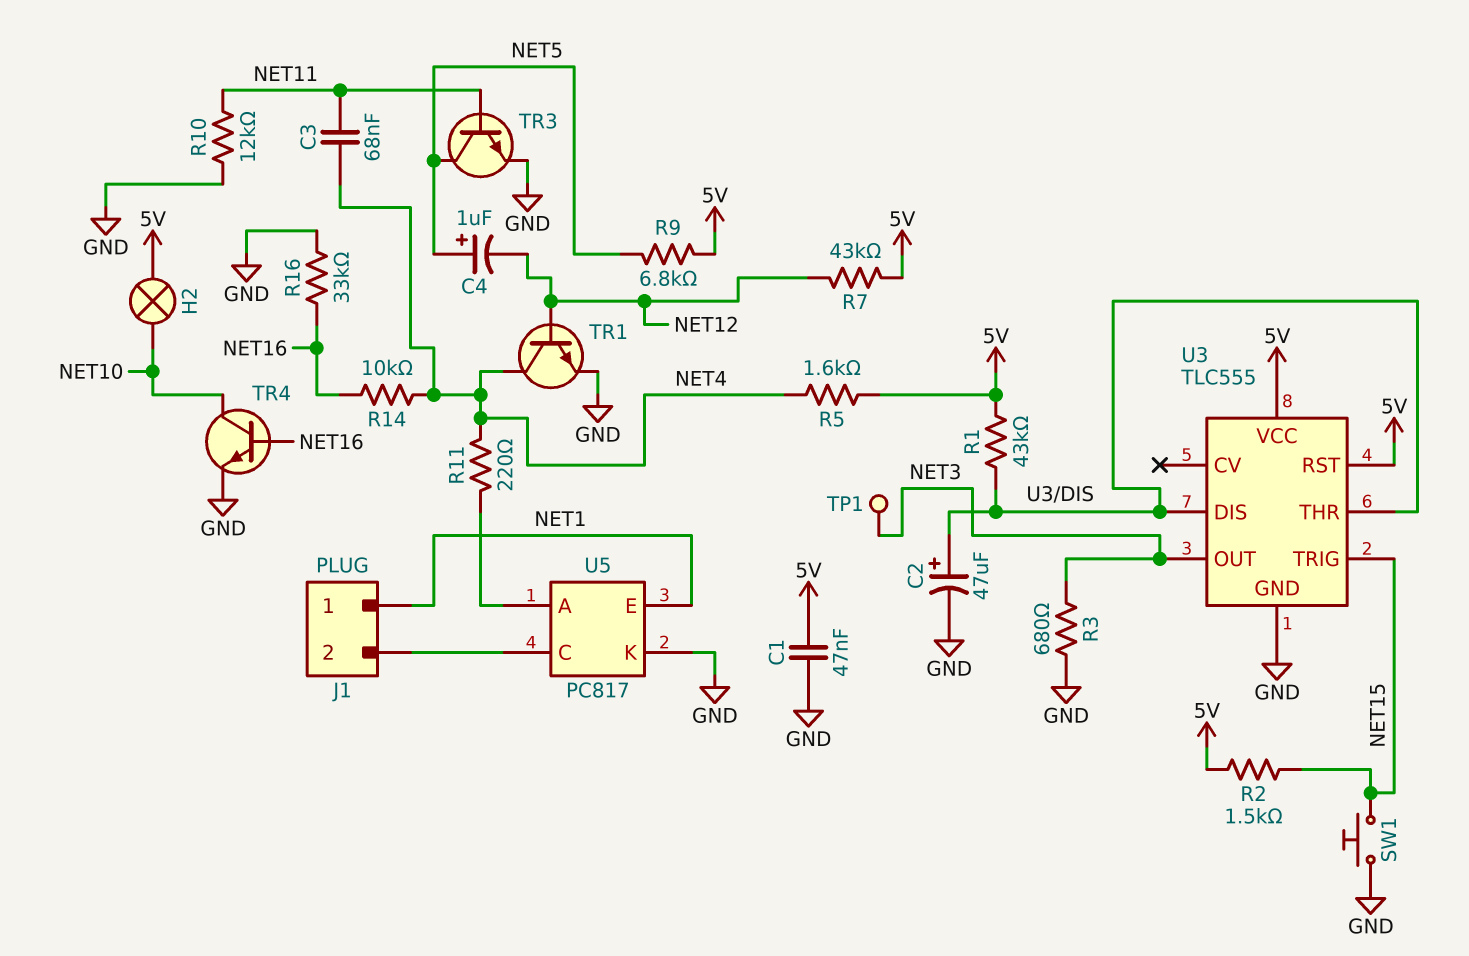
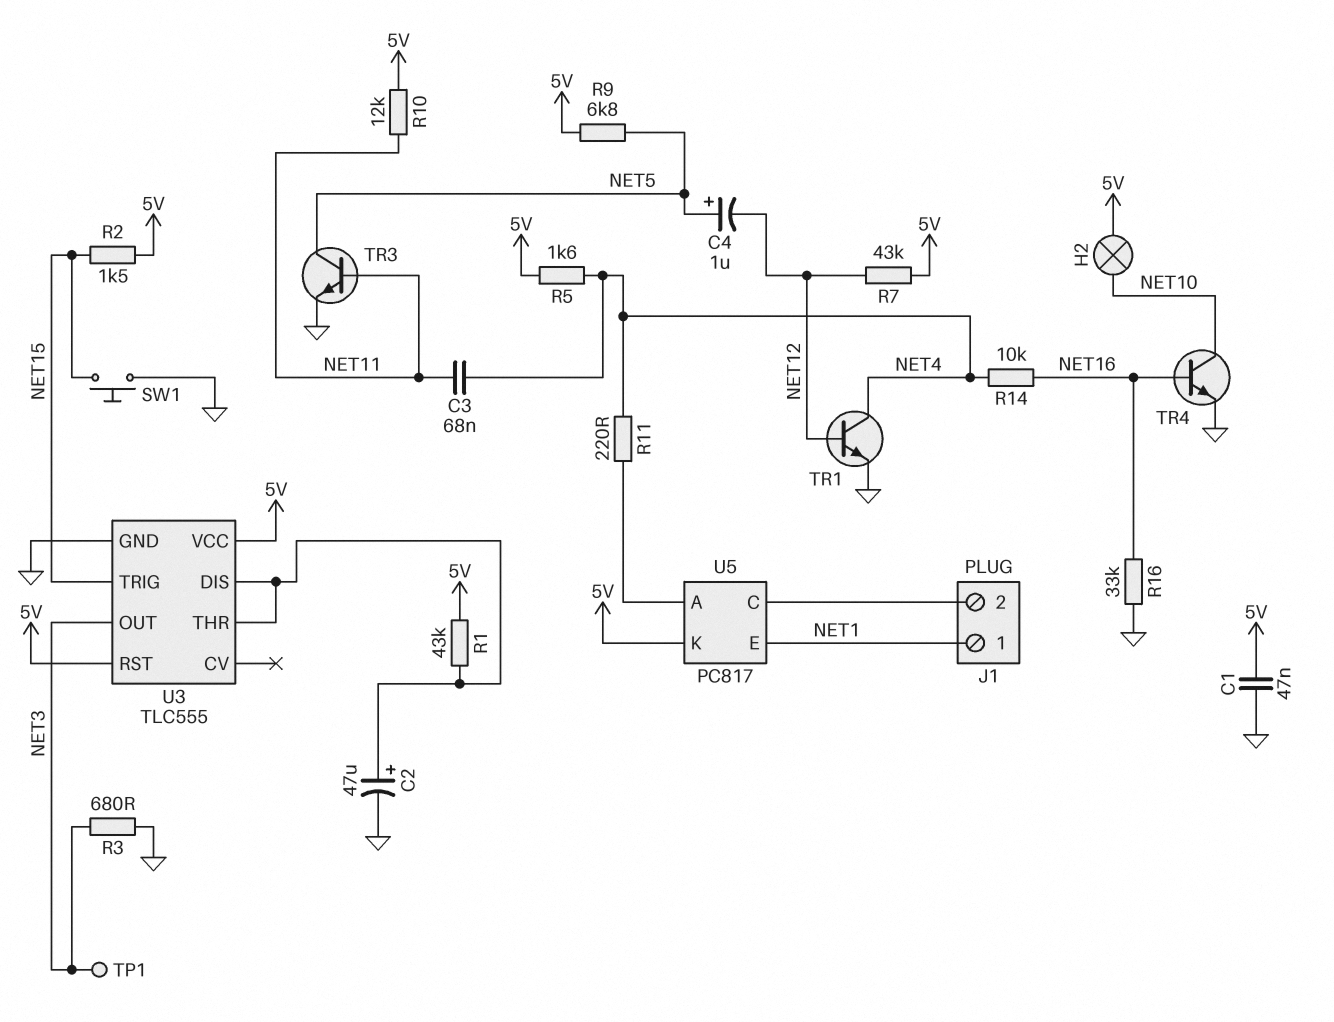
R10: 12k (GND, NET11) -> 12k (5V, NET11)
U5 pin K: GND -> 5V

